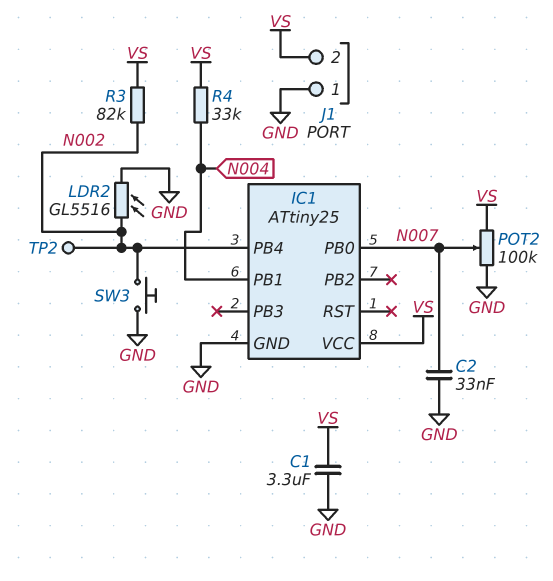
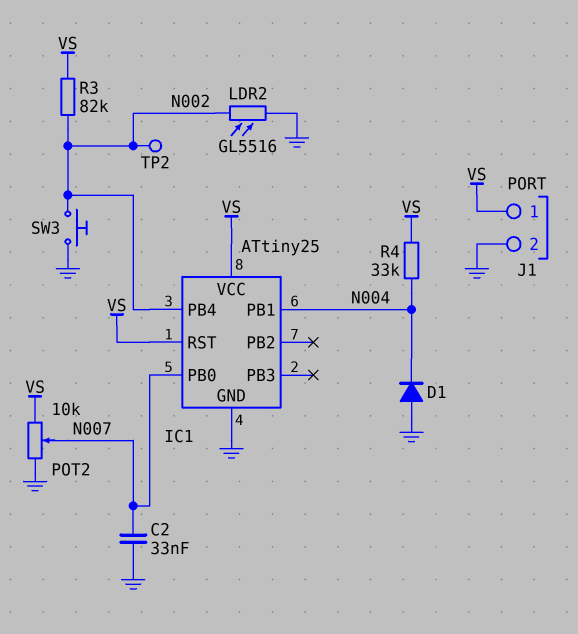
C1: 3.3uF (GND, VS) -> none
D1: none -> diode (A GND, K N004)
IC1 pin RST: none -> VS
J1 pin 1: GND -> VS
J1 pin 2: VS -> GND
POT2: 100k (GND, VS, wiper N007) -> 10k (GND, VS, wiper N007)

